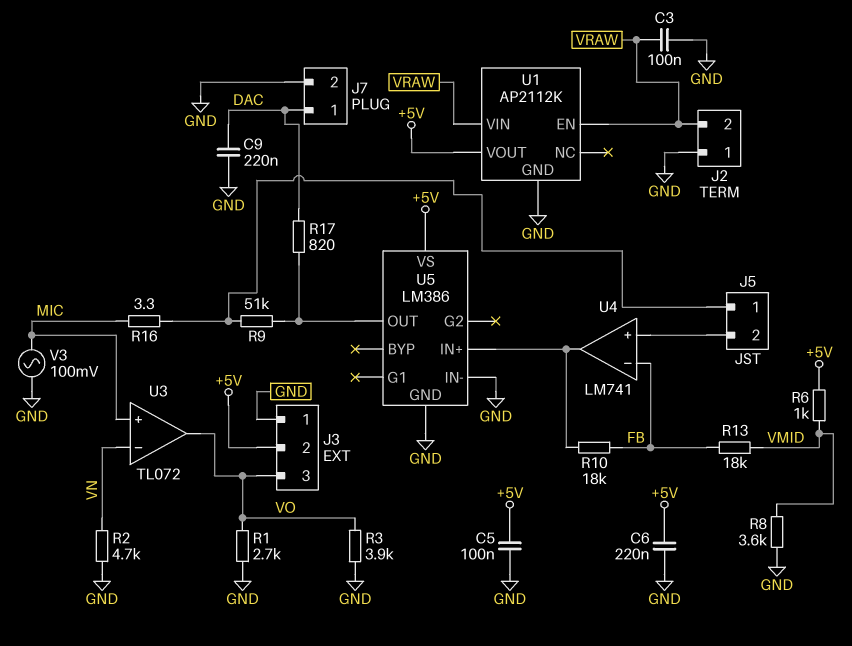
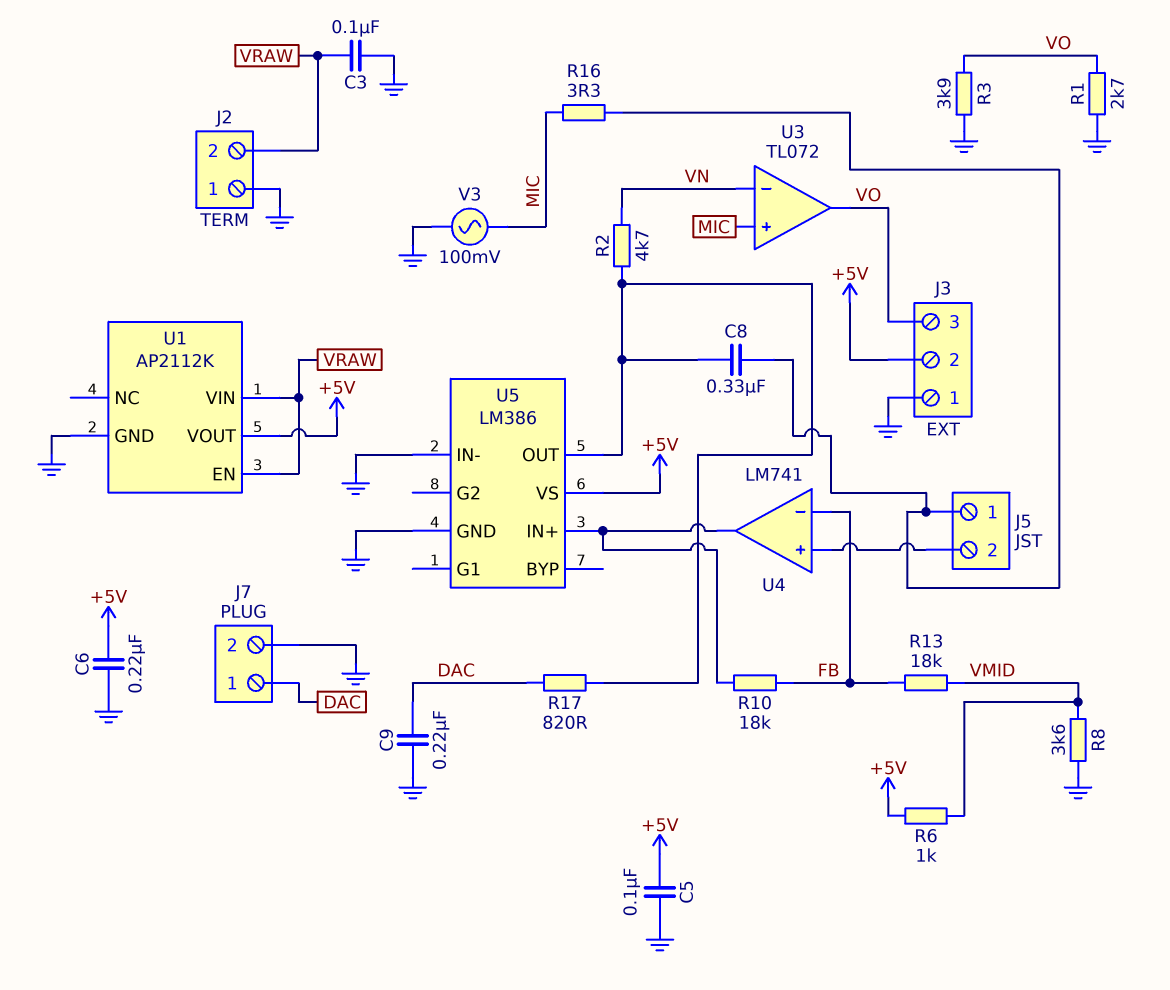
C8: none -> 330nF (J5/1, U5/OUT)
R2: 4.7k (GND, VN) -> 4.7k (U5/OUT, VN)
R9: 51k (J5/1, U5/OUT) -> none

